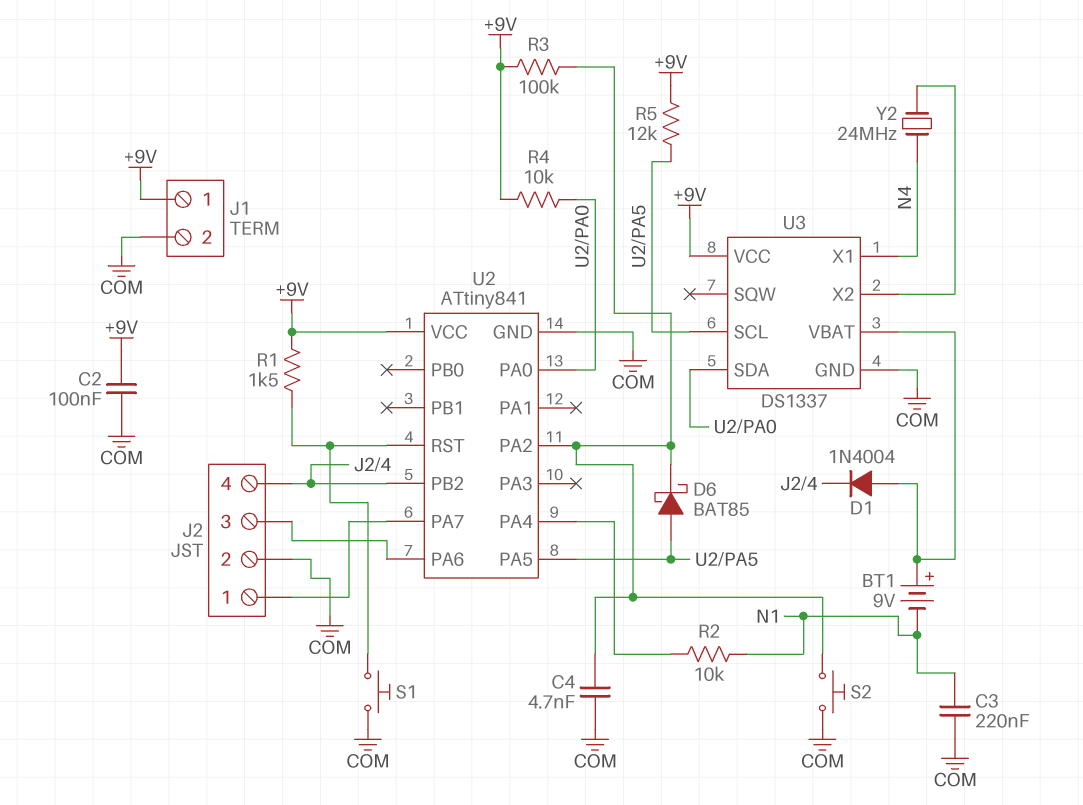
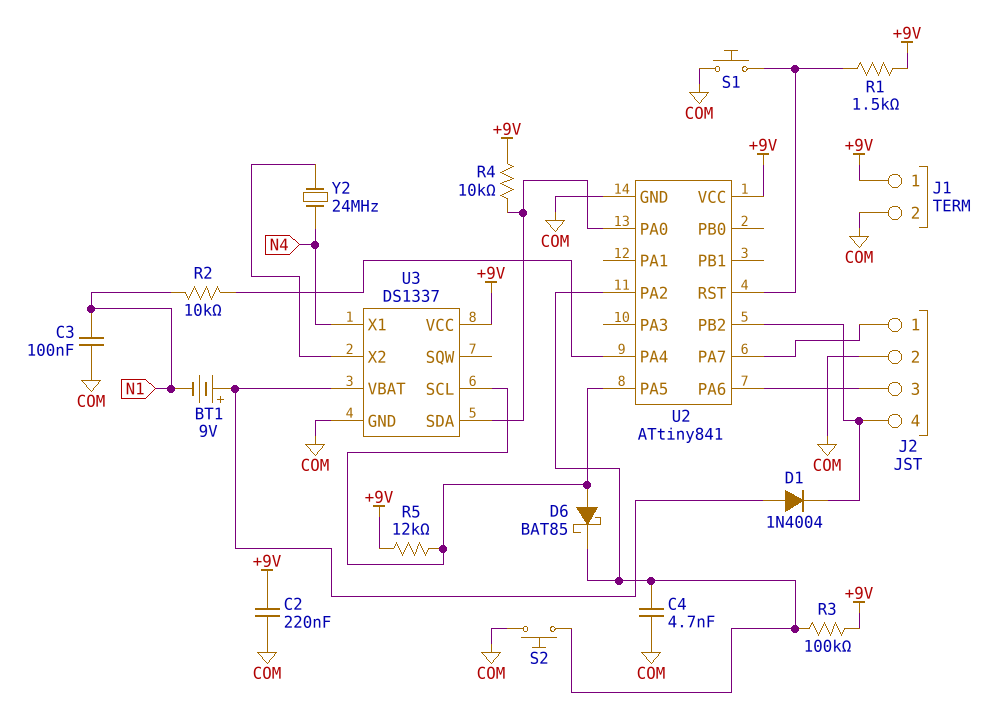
C2: 100nF (+9V, COM) -> 220nF (+9V, COM)
C3: 220nF (COM, N1) -> 100nF (COM, N1)

